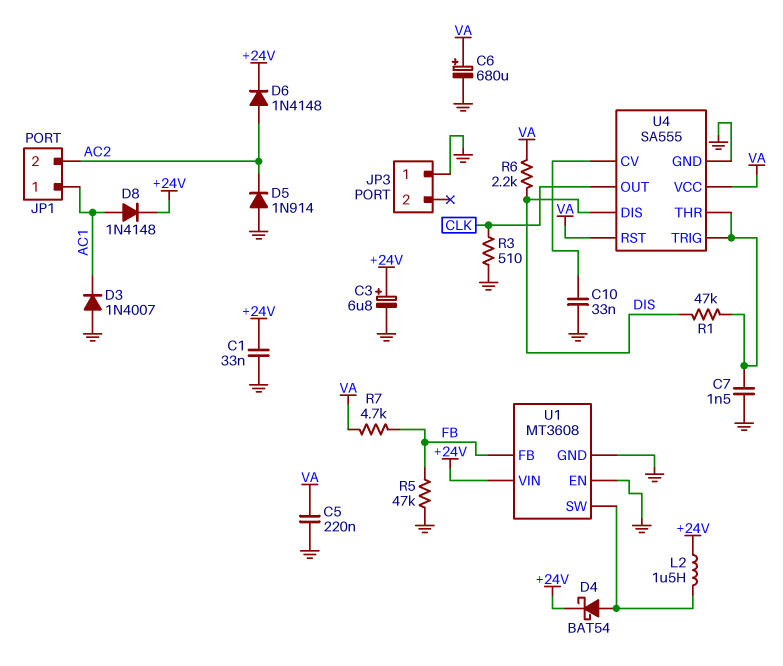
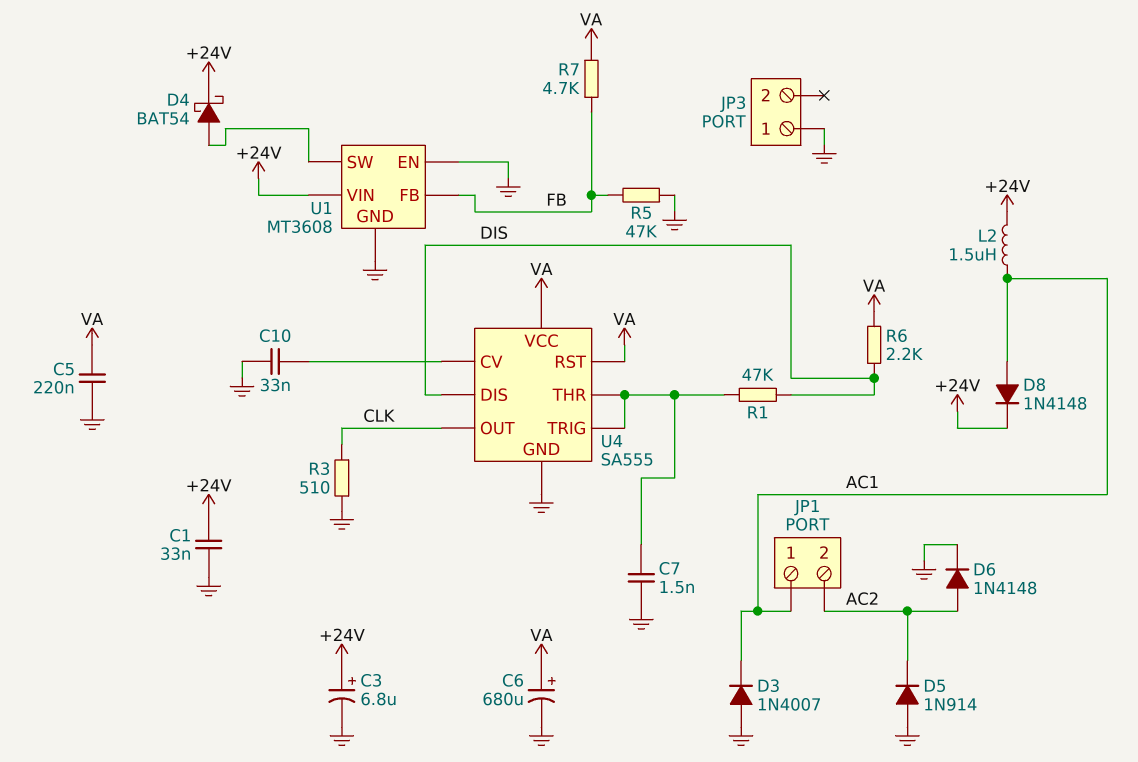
D6: diode 1N4148 (A AC2, K +24V) -> diode 1N4148 (A AC2, K GND)
L2: 1.5uH (+24V, U1/SW) -> 1.5uH (+24V, AC1)

